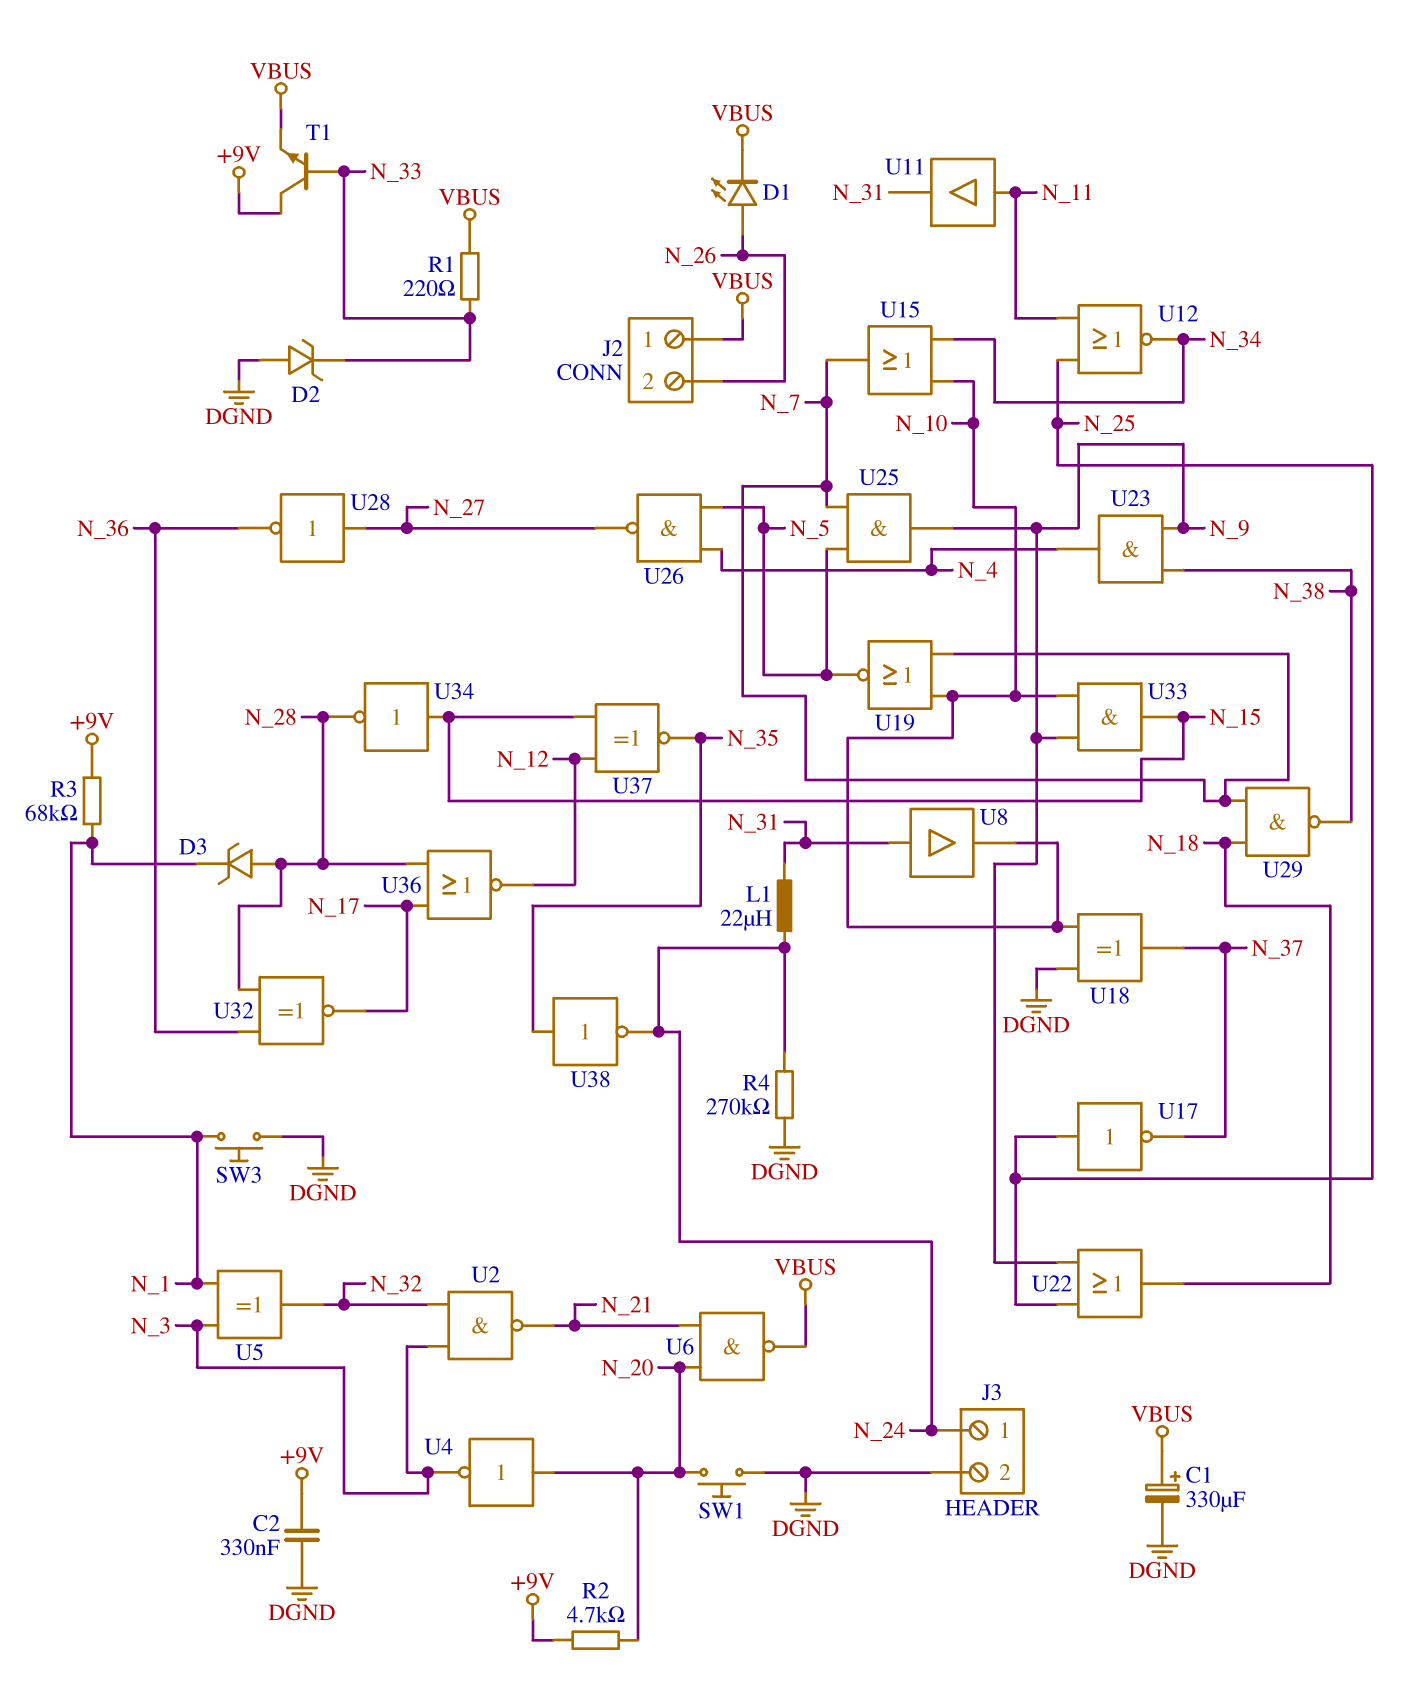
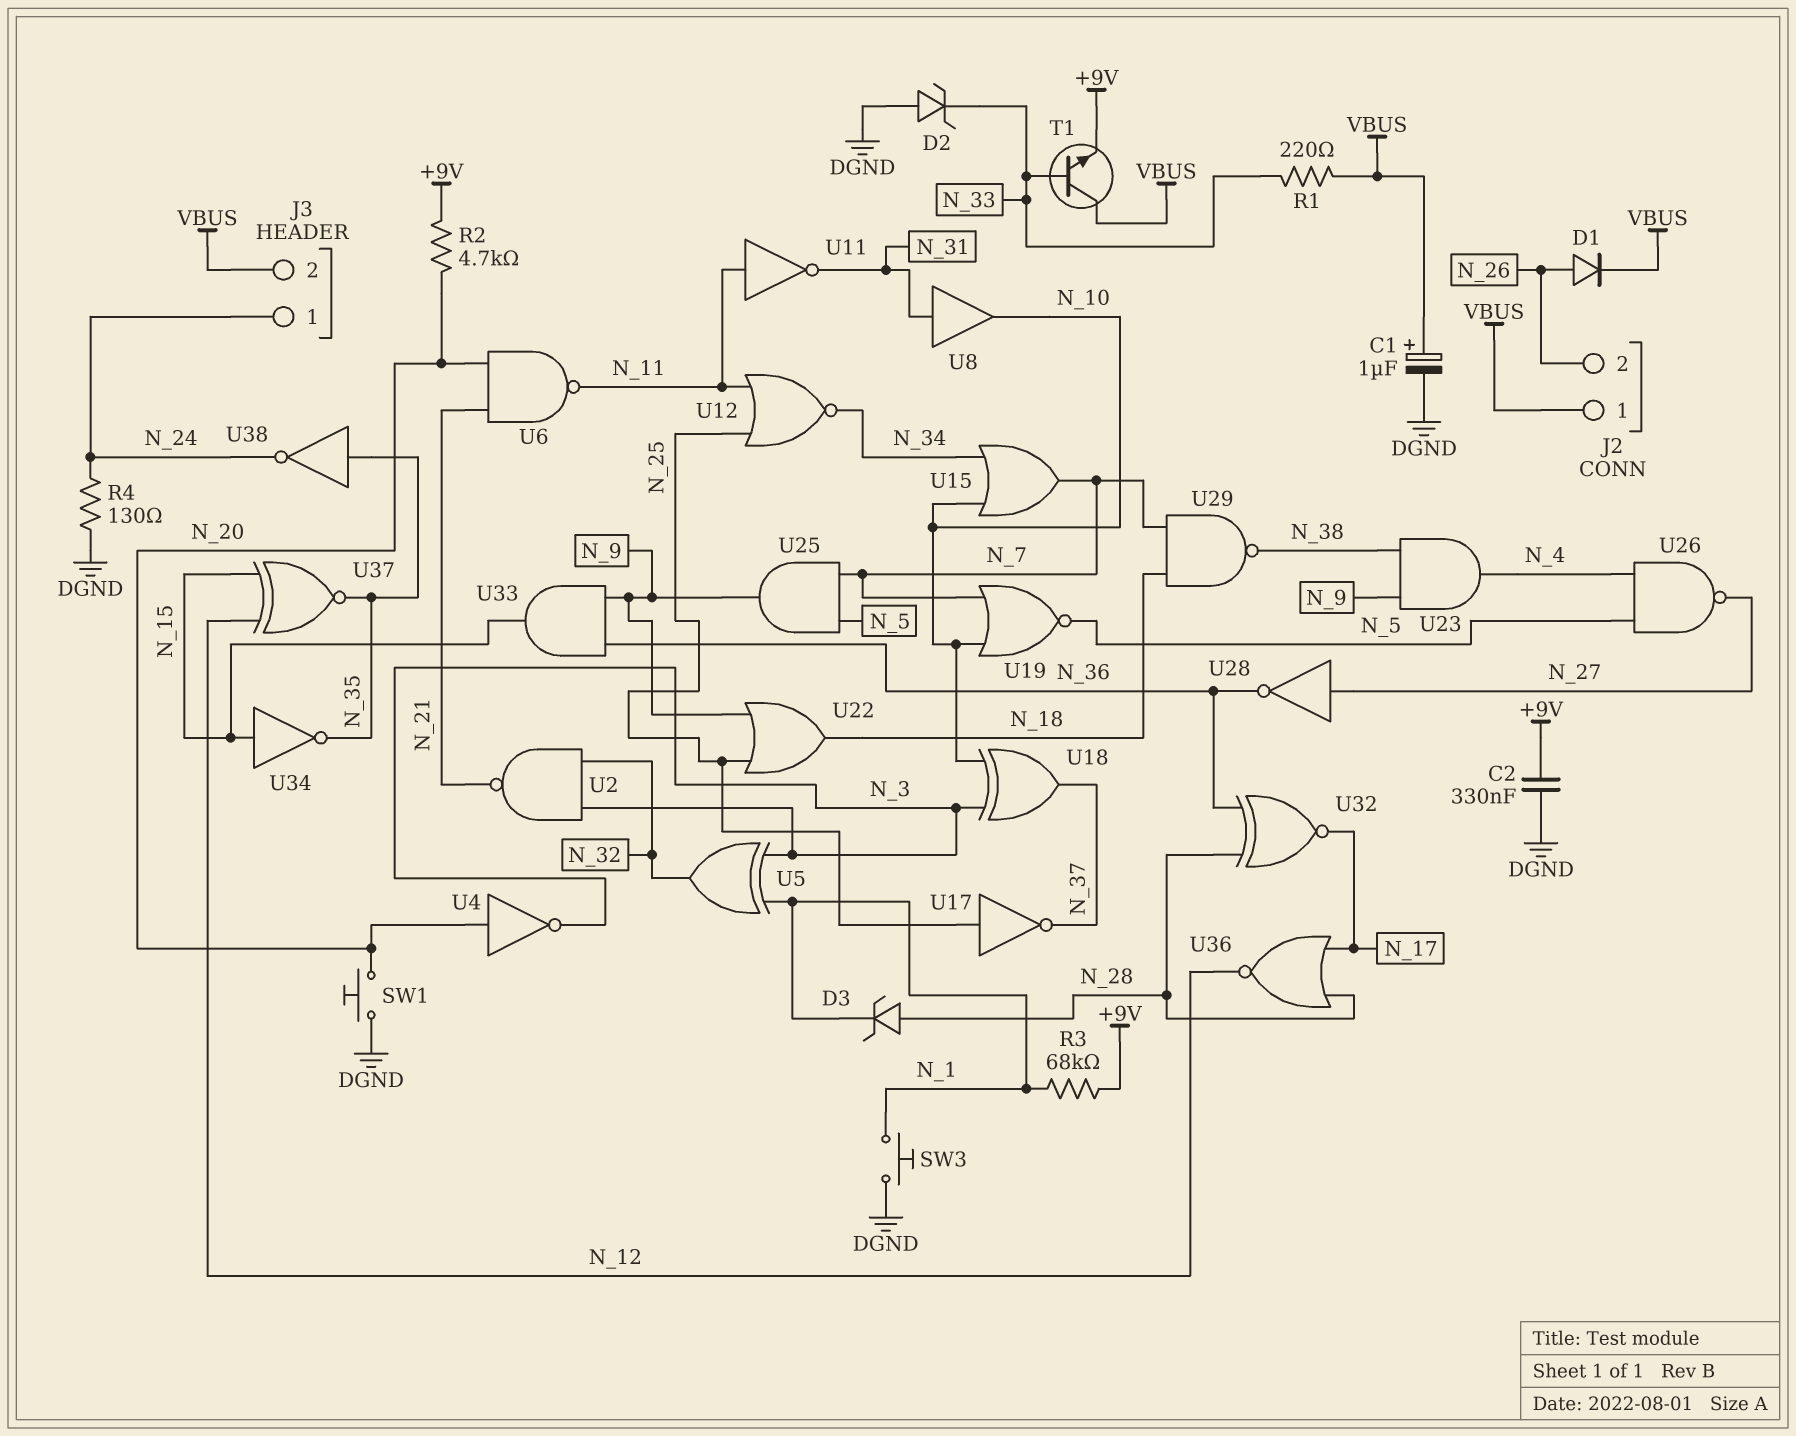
C1: 330uF (plus VBUS, minus DGND) -> 1uF (plus VBUS, minus DGND)
D1: LED (A N_26, K VBUS) -> diode (A N_26, K VBUS)
J3 pin 2: DGND -> VBUS
L1: 22uH (N_24, N_31) -> none
R4: 270k (DGND, N_24) -> 130 (DGND, N_24)
T1: NPN (B N_33, C +9V, E VBUS) -> NPN (B N_33, C VBUS, E +9V)
U6: NAND (in N_20, in N_21, out VBUS) -> NAND (in N_20, in N_21, out N_11)
U11: buffer (in N_11, out N_31) -> NOT (in N_11, out N_31)
U18: XOR (in DGND, in N_10, out N_37) -> XOR (in N_3, in N_10, out N_37)
U33: AND (in N_9, in N_10, out N_15) -> AND (in N_9, in N_36, out N_15)
U34: NOT (in N_15, out N_28) -> NOT (in N_15, out N_35)

